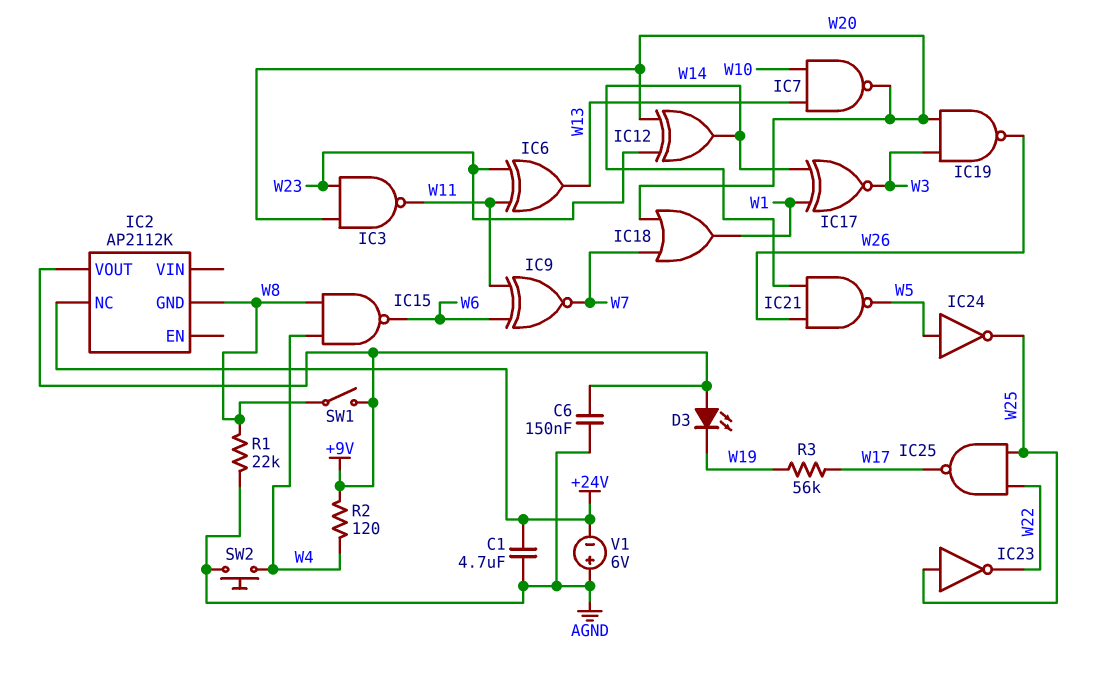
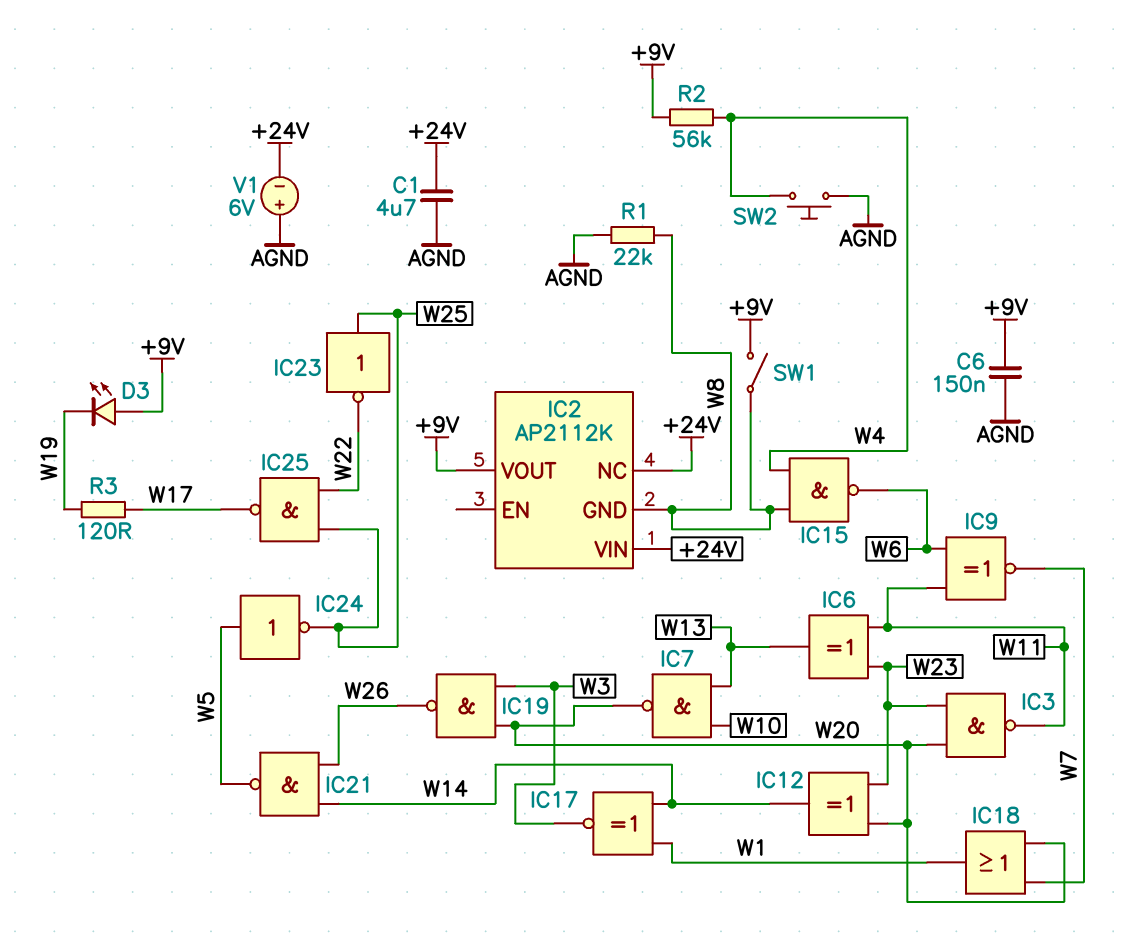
IC2 pin VIN: none -> +24V
R2: 120 (+9V, W4) -> 56k (+9V, W4)
R3: 56k (W17, W19) -> 120 (W17, W19)

